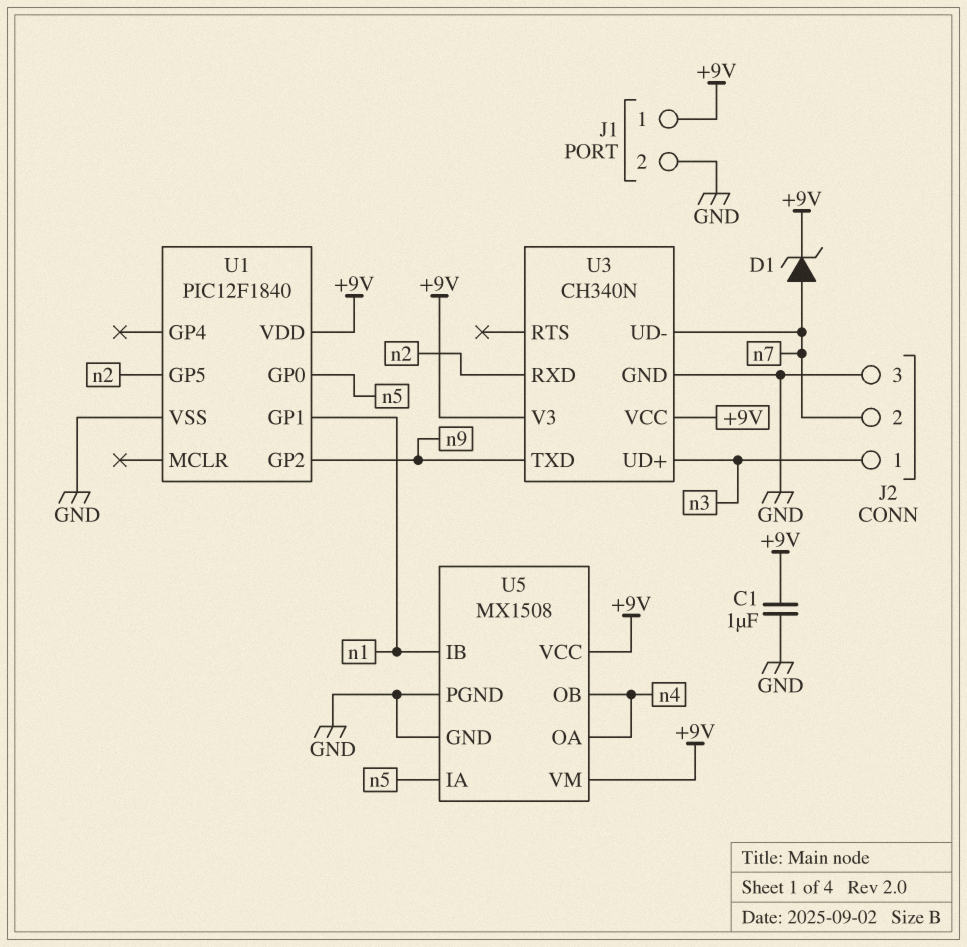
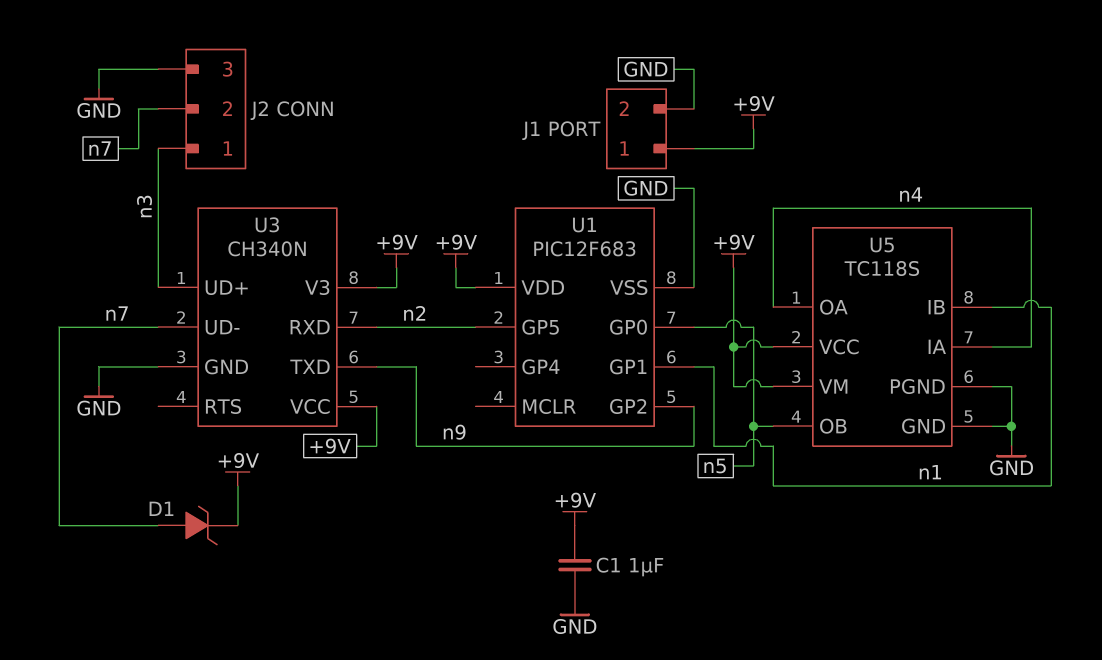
U1: PIC12F1840 -> PIC12F683
U5: MX1508 -> TC118S
U5 pin IA: n5 -> n4
U5 pin OB: n4 -> n5

